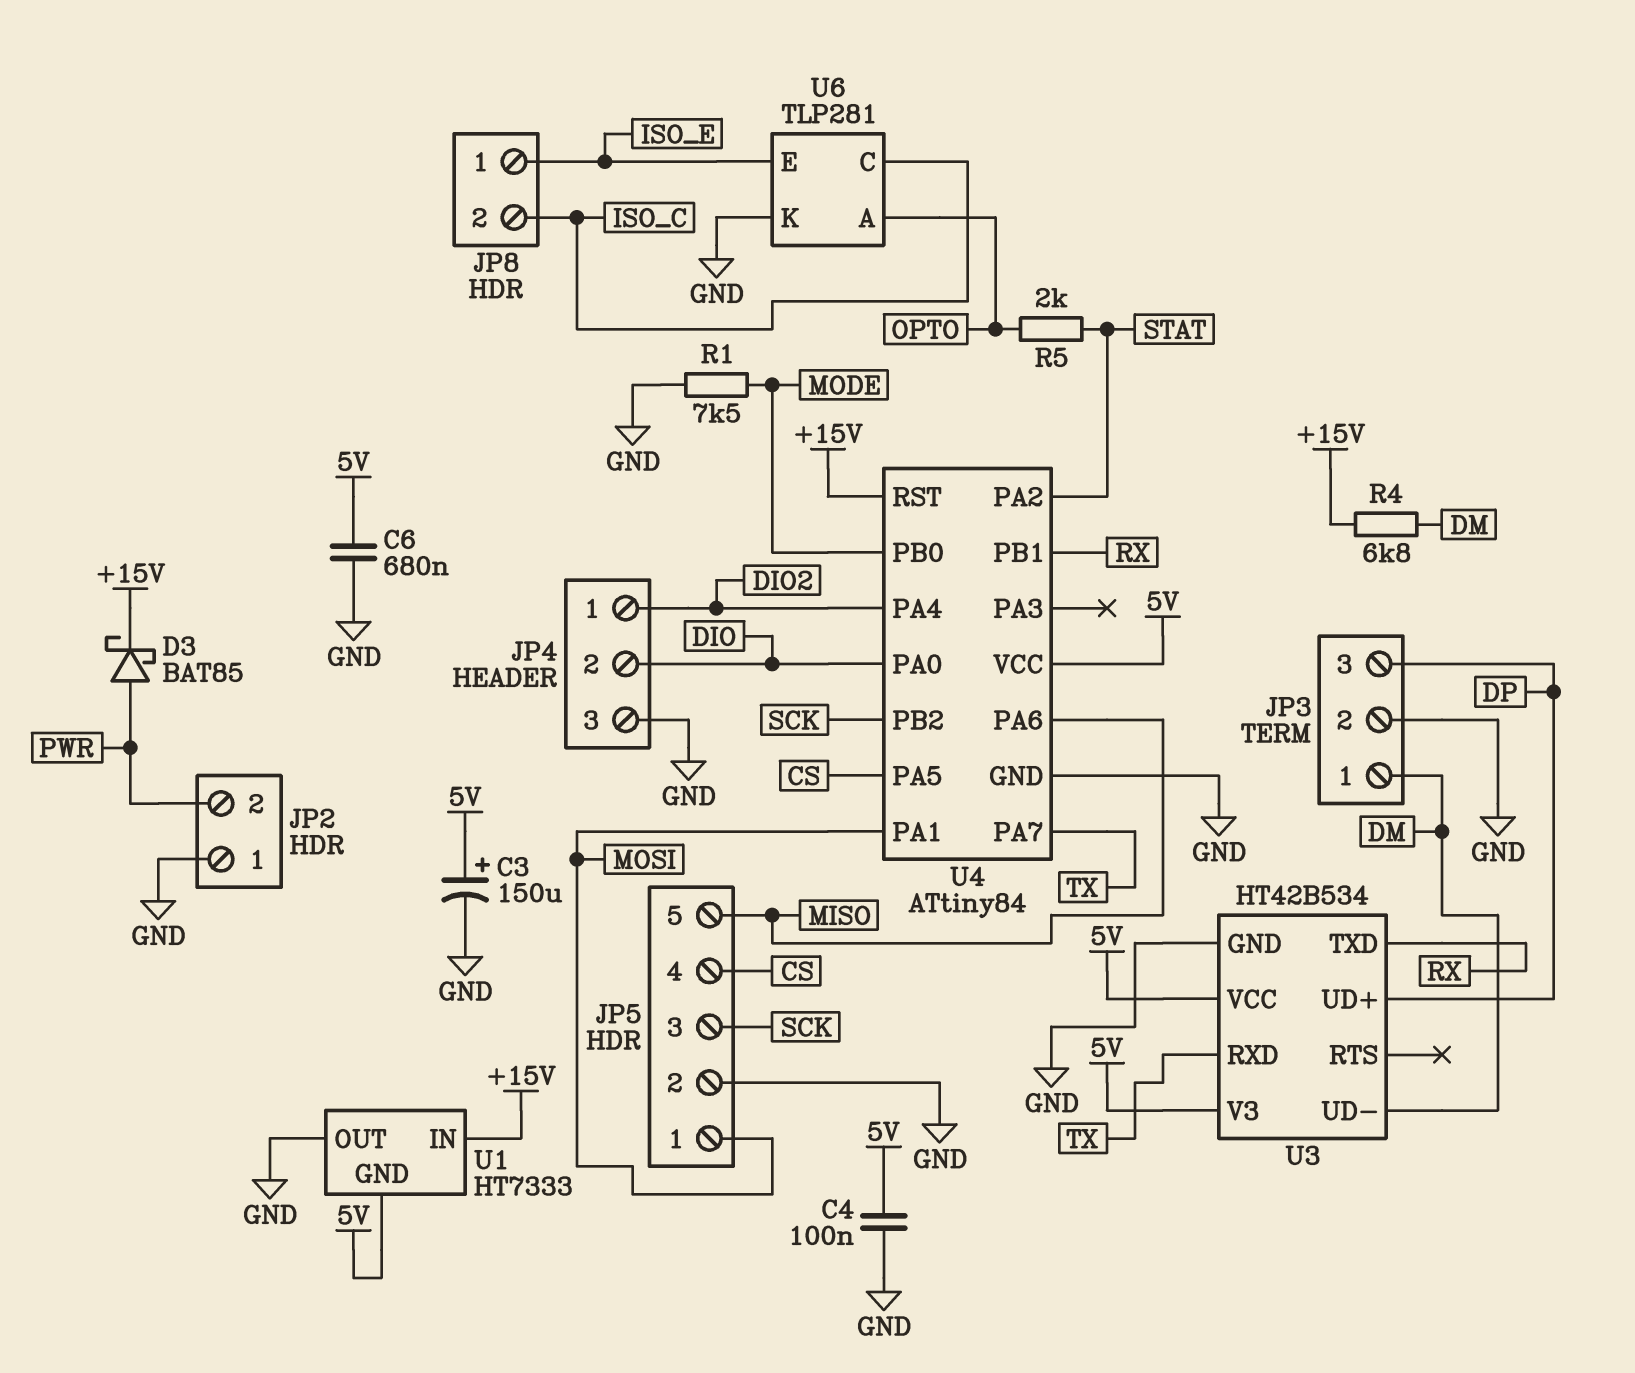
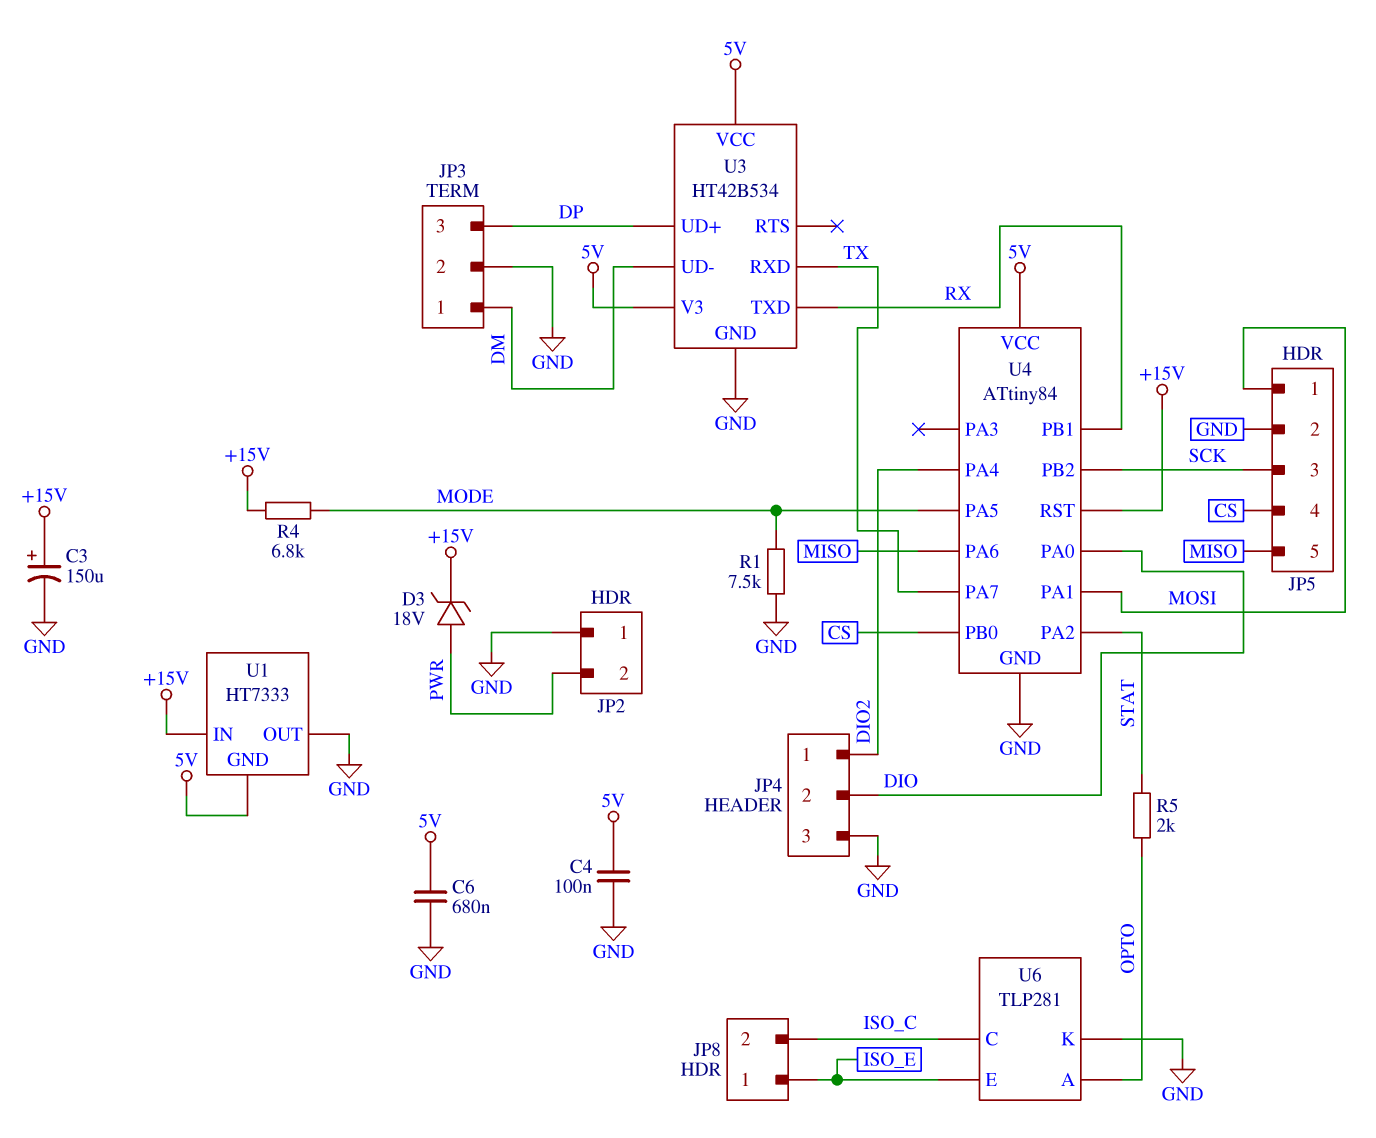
C3: 150uF (plus 5V, minus GND) -> 150uF (plus +15V, minus GND)
D3: schottky BAT85 (A PWR, K +15V) -> zener 18V (A PWR, K +15V)
R4: 6.8k (+15V, DM) -> 6.8k (+15V, MODE)
U4 pin PA5: CS -> MODE
U4 pin PB0: MODE -> CS

